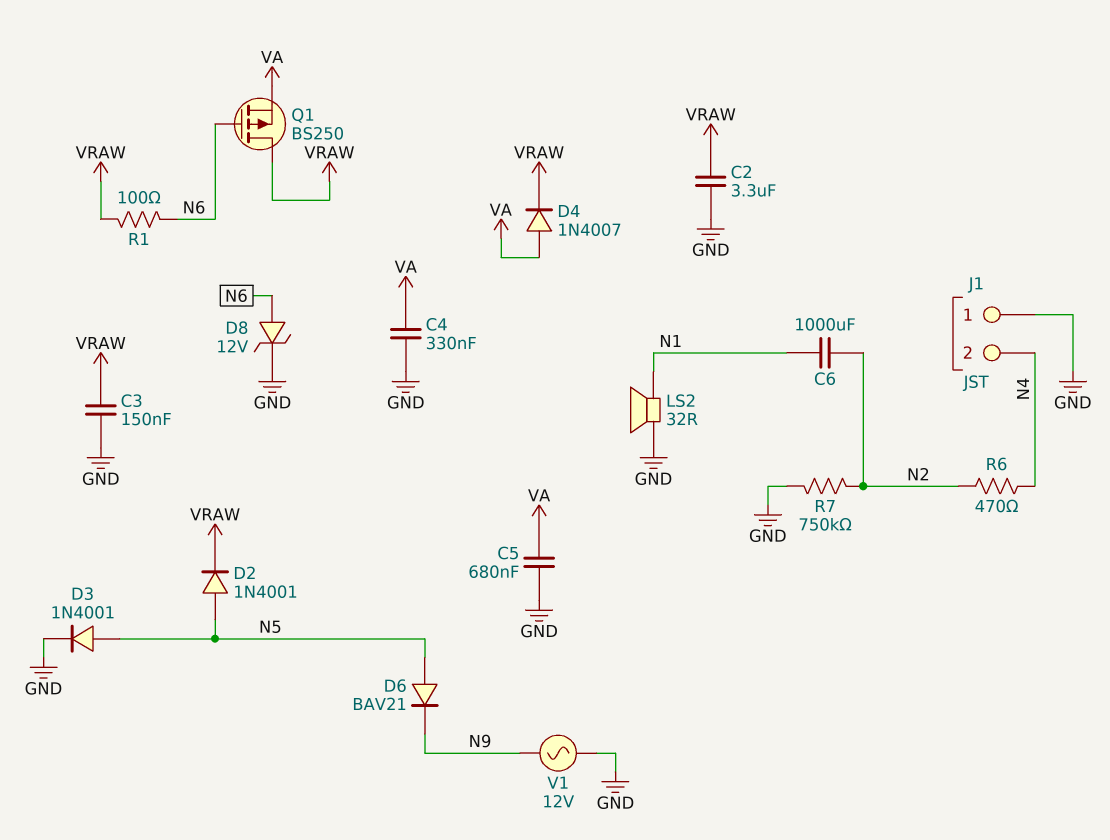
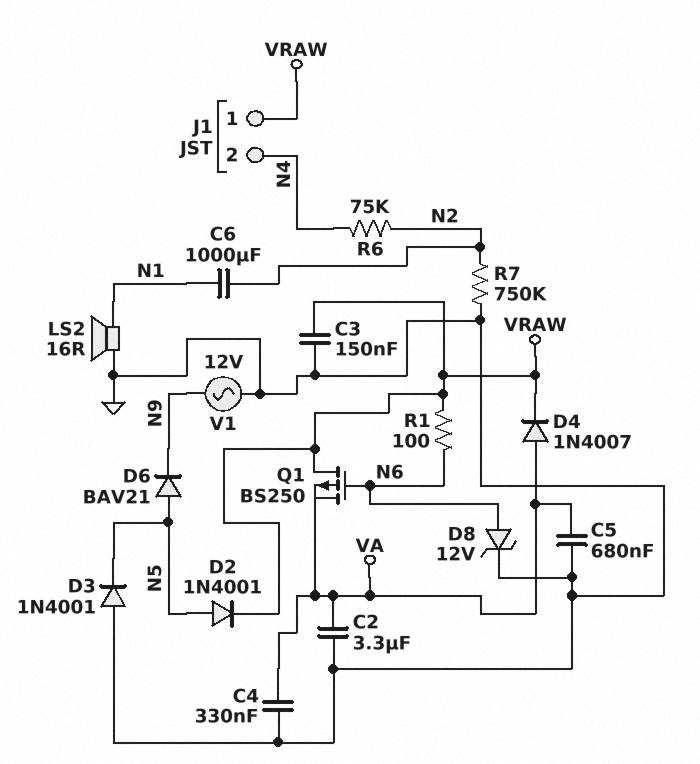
C2: 3.3uF (GND, VRAW) -> 3.3uF (GND, VA)
D3: diode 1N4001 (A N5, K GND) -> diode 1N4001 (A GND, K N5)
J1 pin 1: GND -> VRAW
LS2: speaker 32R (GND, N1) -> speaker 16R (GND, N1)
R6: 470 (N2, N4) -> 75k (N2, N4)

